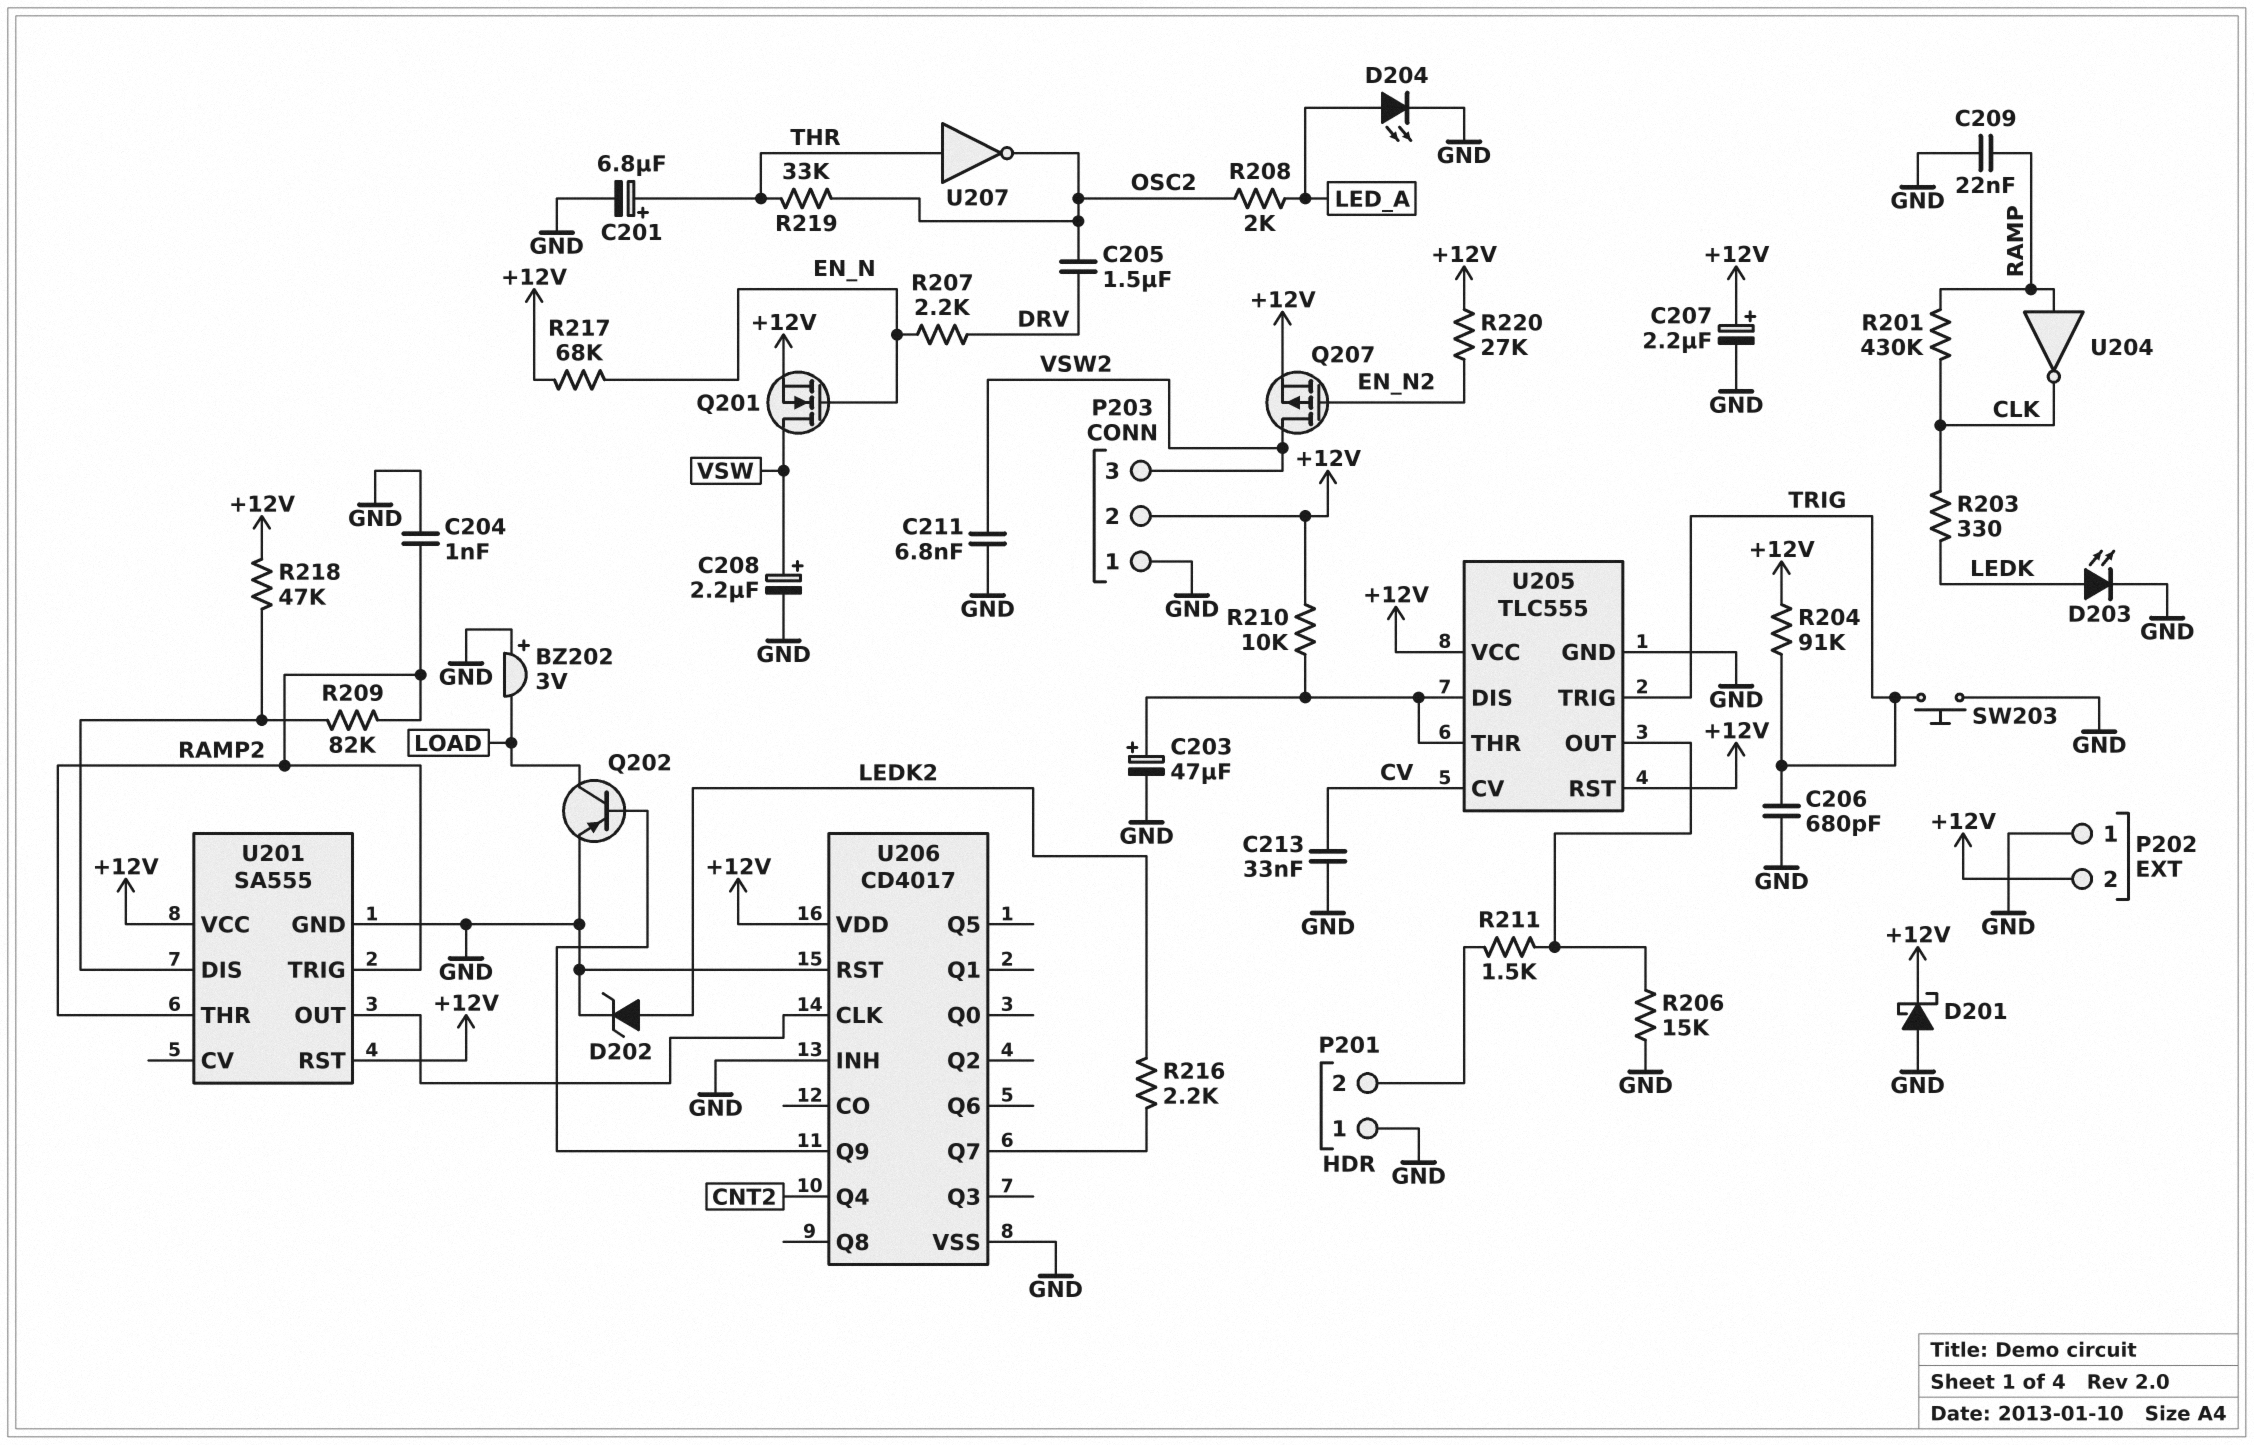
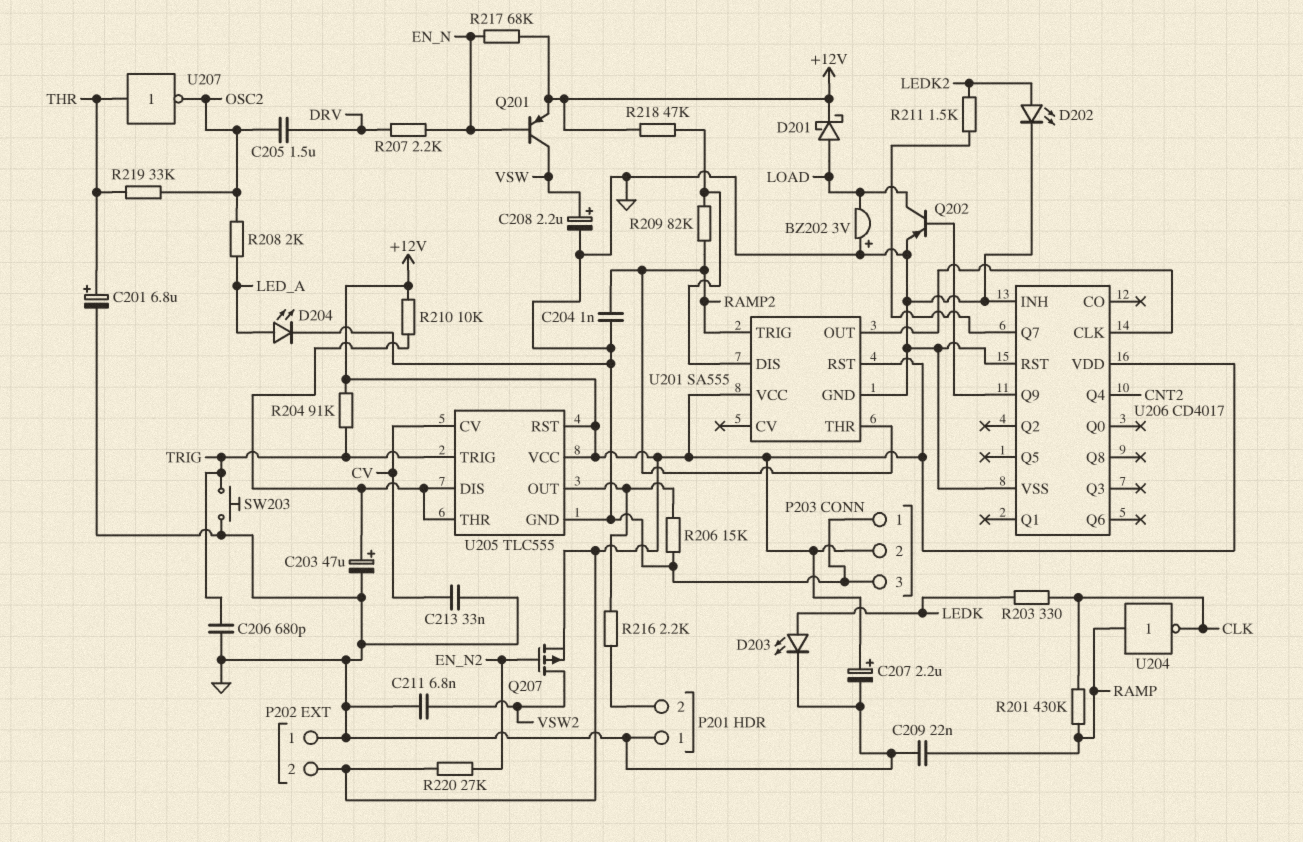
D201: schottky (A GND, K +12V) -> schottky (A LOAD, K +12V)
D202: zener (A LEDK2, K GND) -> LED (A LEDK2, K GND)
P203 pin 3: VSW2 -> GND
Q201: NMOS (G EN_N, D VSW, S +12V) -> PNP (B EN_N, C VSW, E +12V)
R211: 1.5k (P201/2, U205/OUT) -> 1.5k (LEDK2, U206/Q7)
R216: 2.2k (LEDK2, U206/Q7) -> 2.2k (P201/2, U205/OUT)

